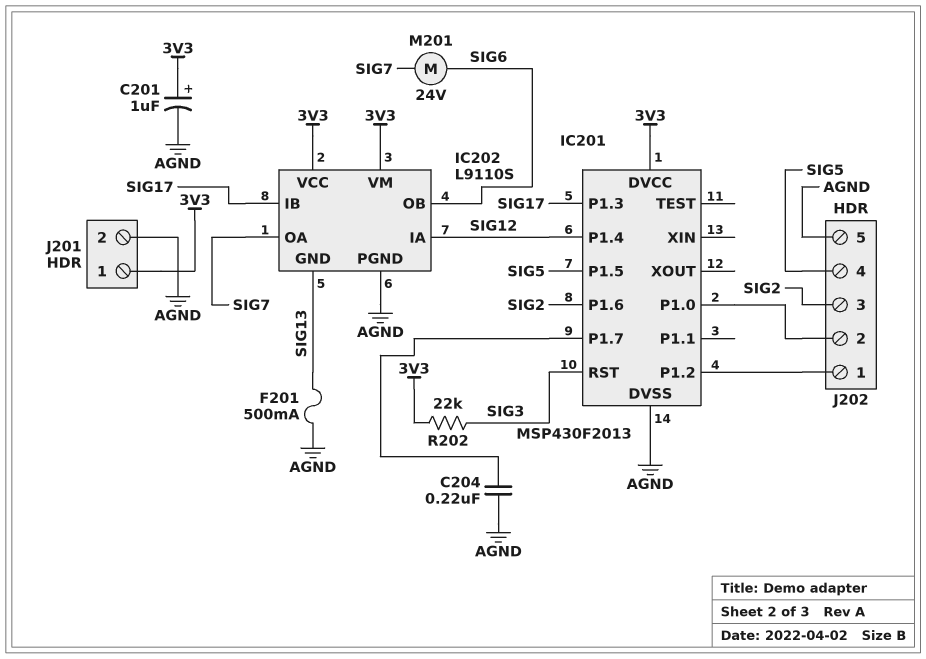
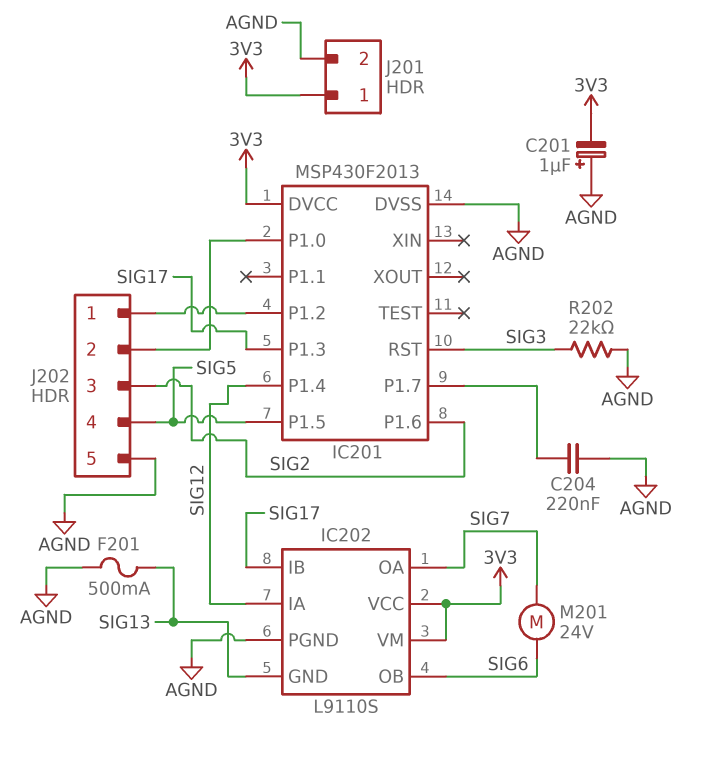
C201: 1uF (plus 3V3, minus AGND) -> 1uF (plus AGND, minus 3V3)
R202: 22k (3V3, SIG3) -> 22k (AGND, SIG3)

